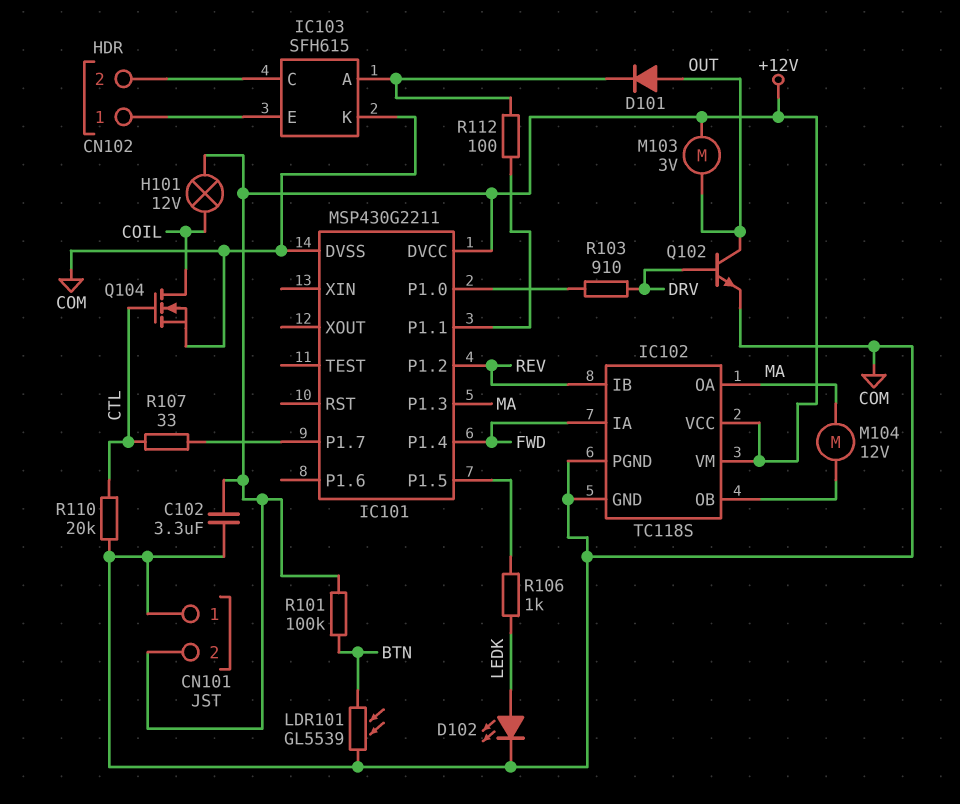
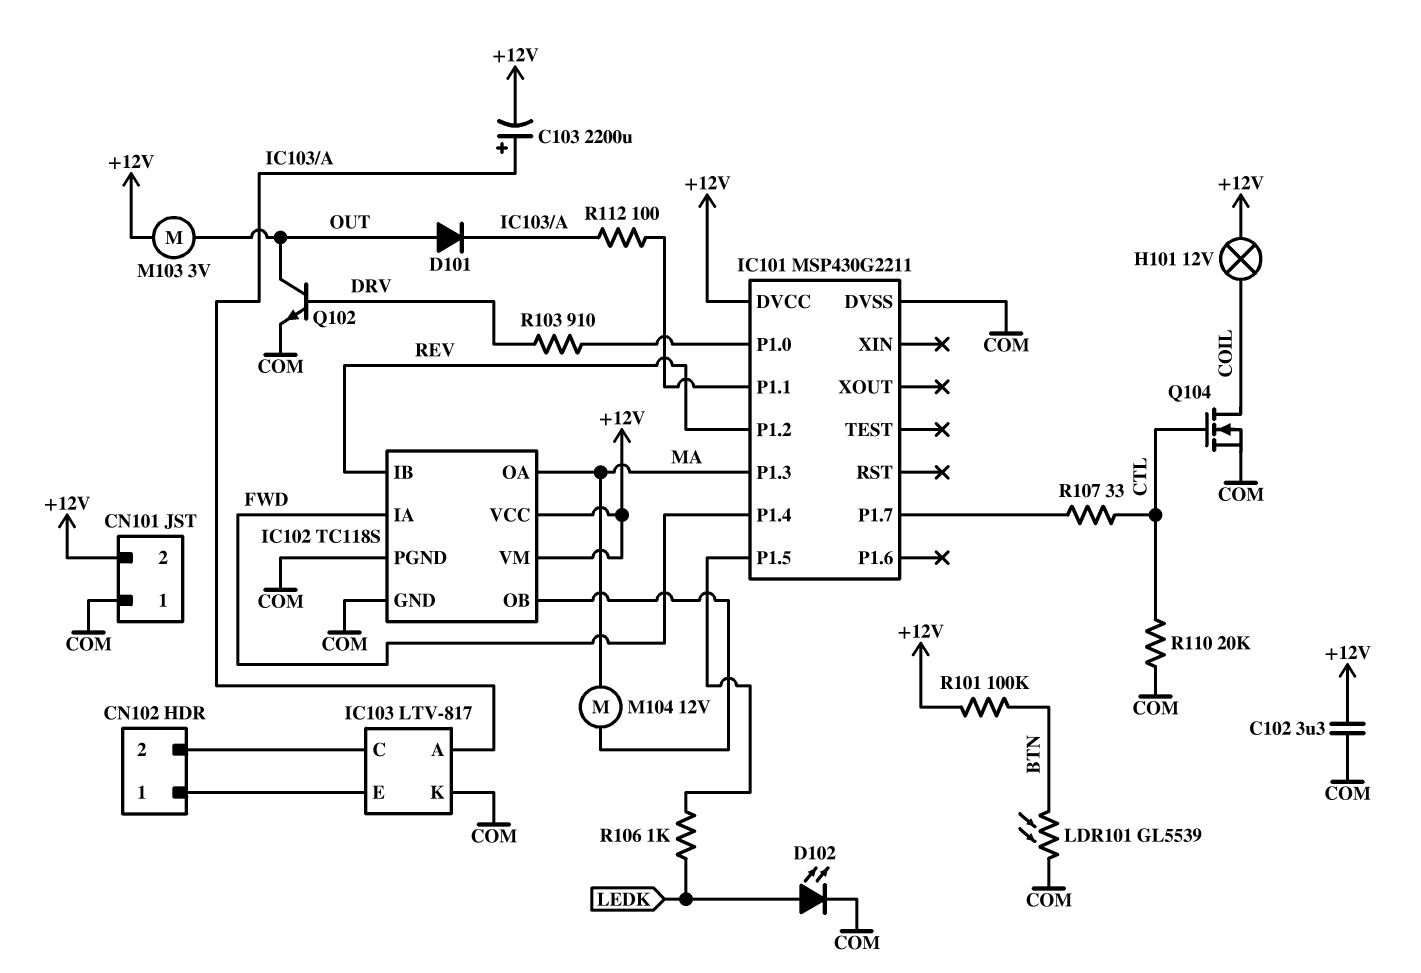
C103: none -> 2200uF (plus IC103/A, minus +12V)
IC103: SFH615 -> LTV-817

